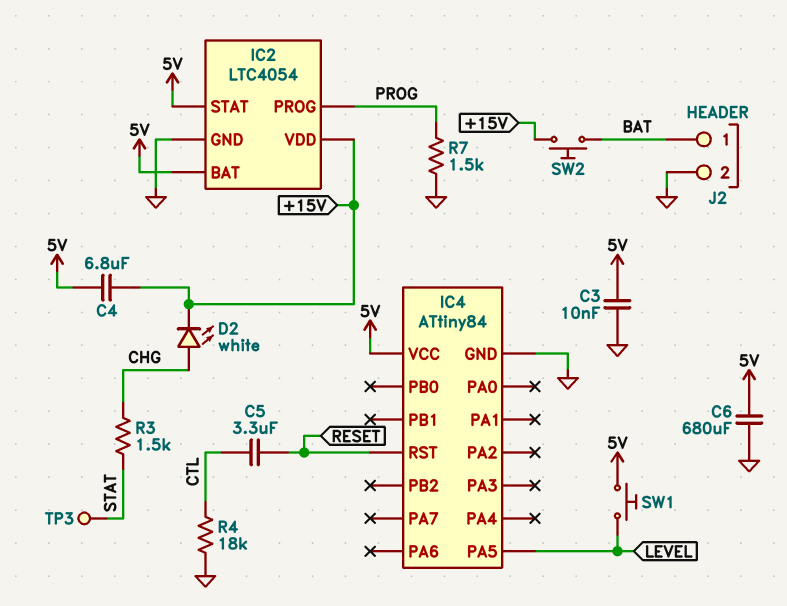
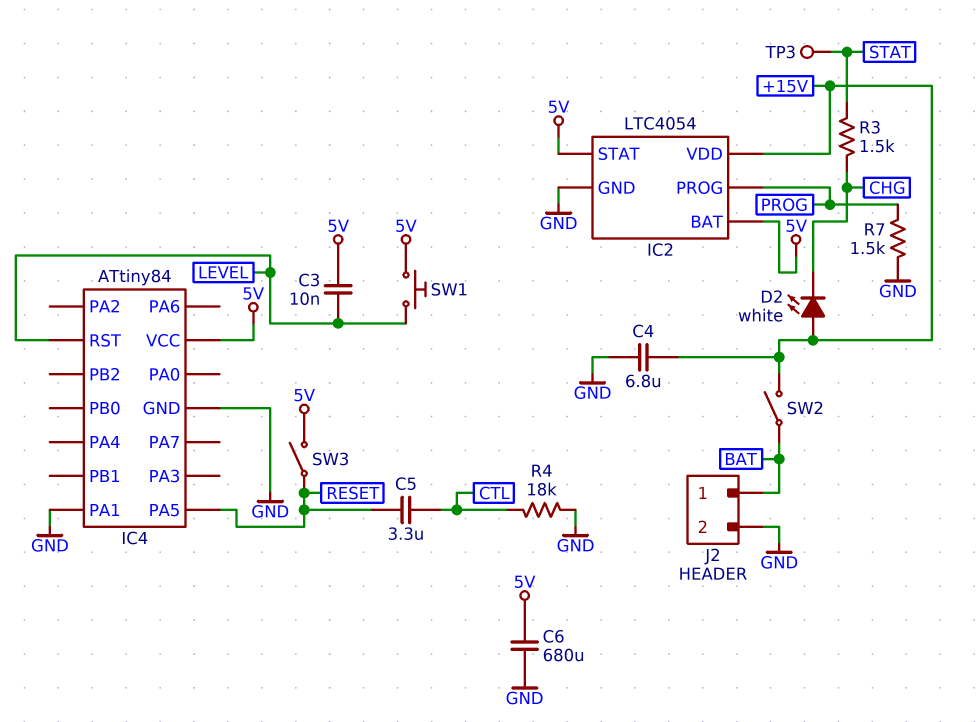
C3: 10nF (5V, GND) -> 10nF (5V, LEVEL)
C4: 6.8uF (+15V, 5V) -> 6.8uF (+15V, GND)
D2: LED white (A CHG, K +15V) -> LED white (A +15V, K CHG)
IC4 pin PA1: none -> GND
IC4 pin PA5: LEVEL -> RESET
IC4 pin RST: RESET -> LEVEL
SW2: button (+15V, BAT) -> switch (+15V, BAT)
SW3: none -> switch (5V, RESET)

